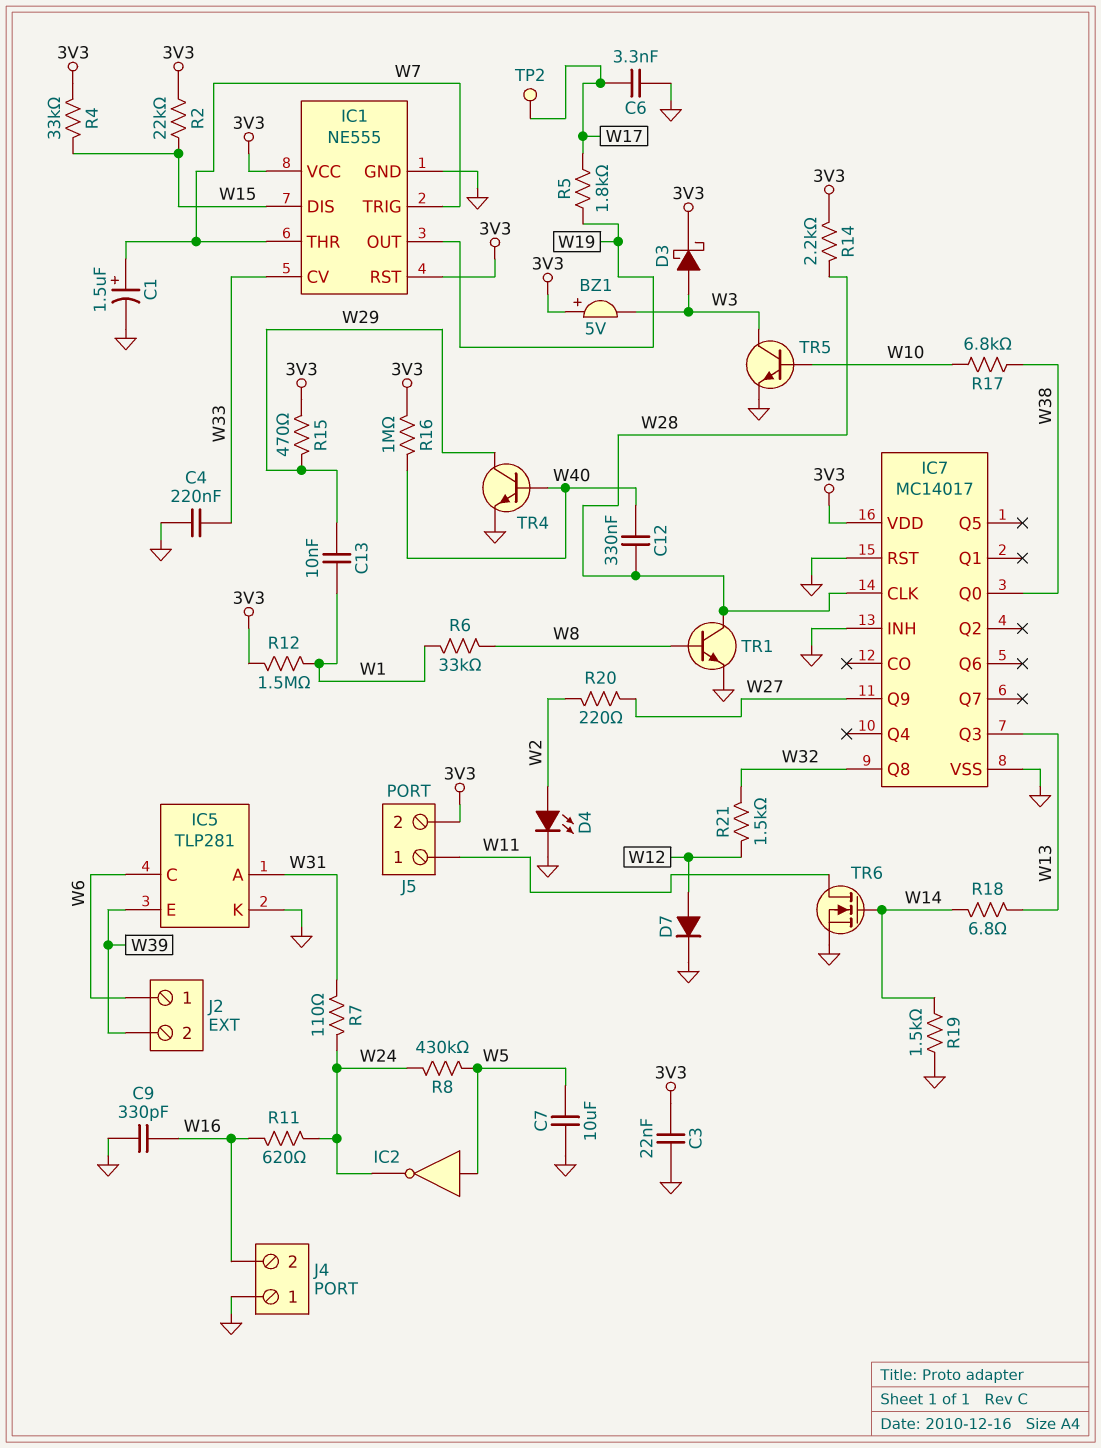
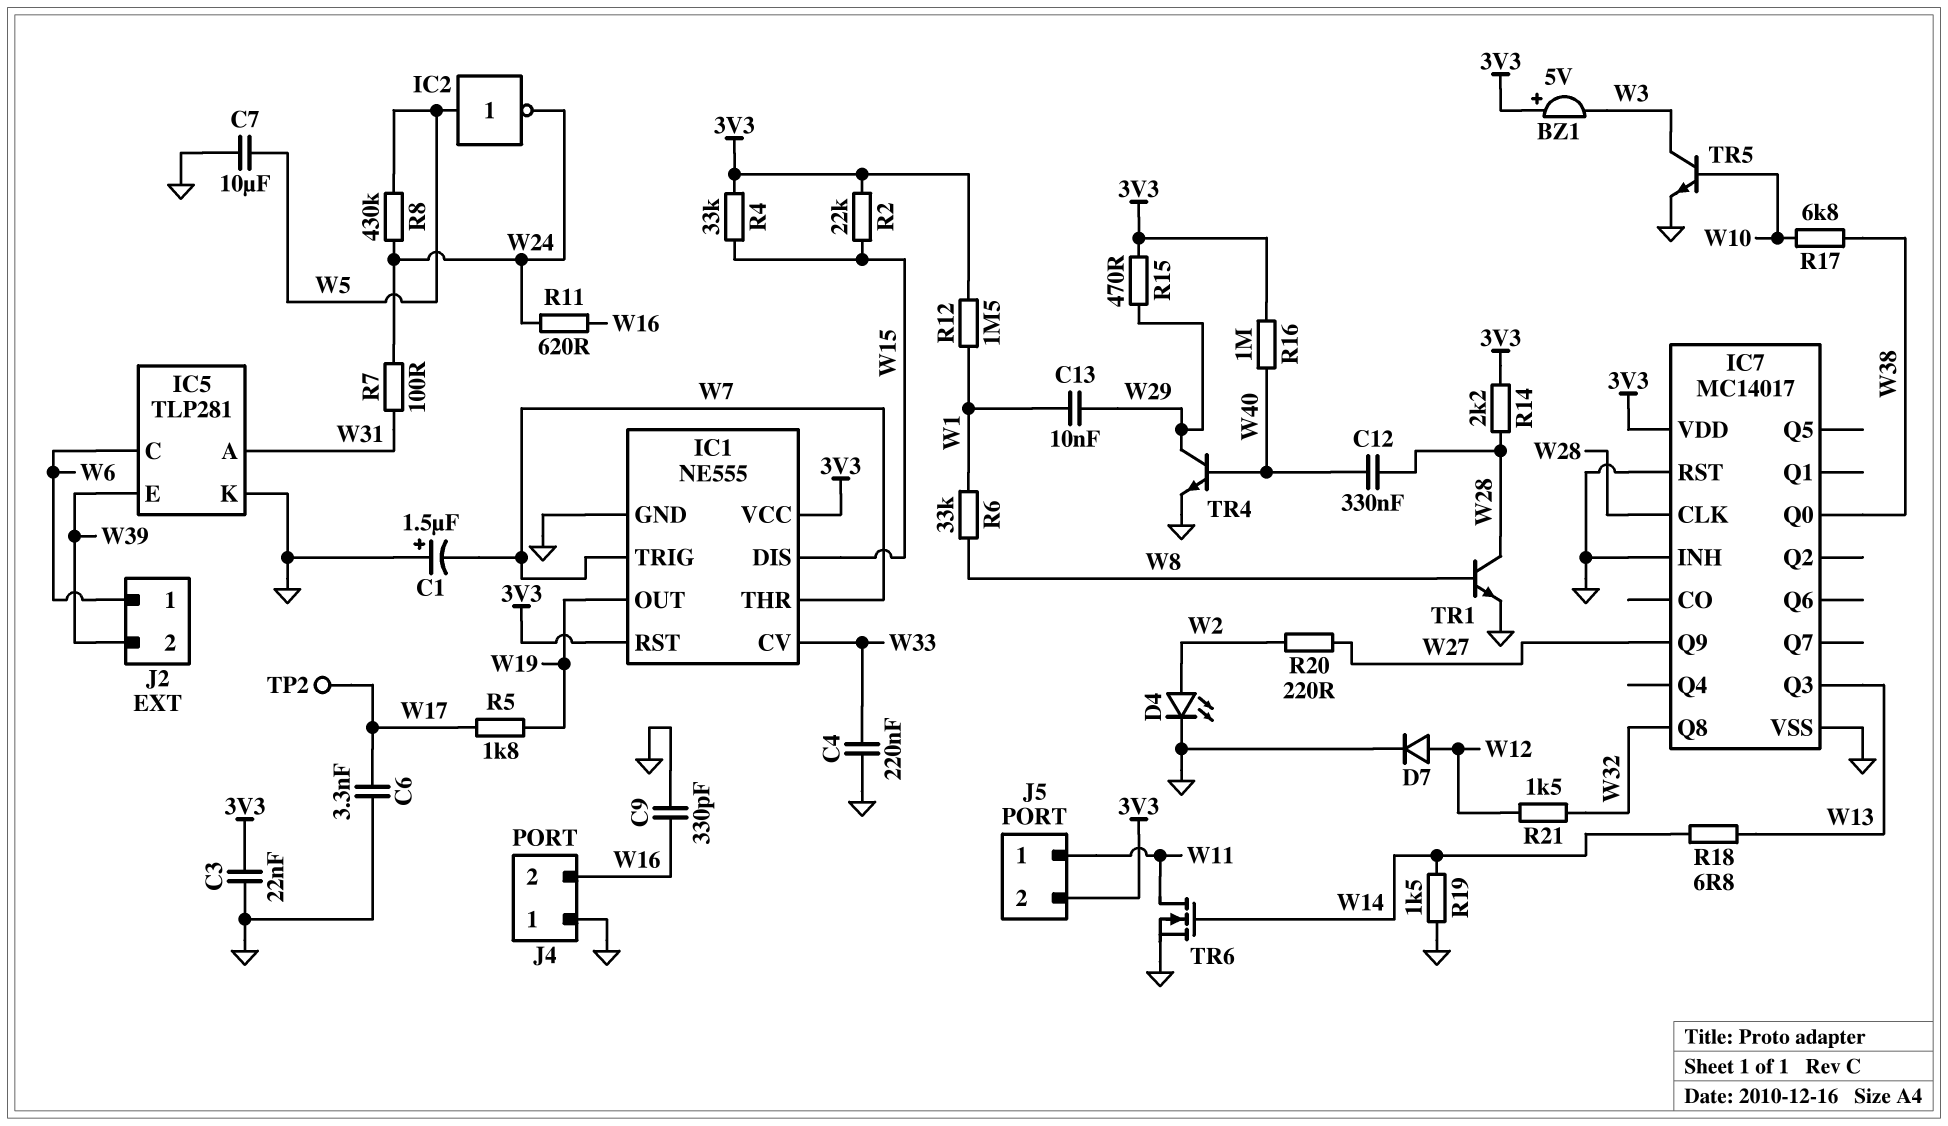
C1: 1.5uF (plus W7, minus GND) -> 1.5uF (plus GND, minus W7)
D3: schottky (A W3, K 3V3) -> none
R7: 110 (W24, W31) -> 100 (W24, W31)

